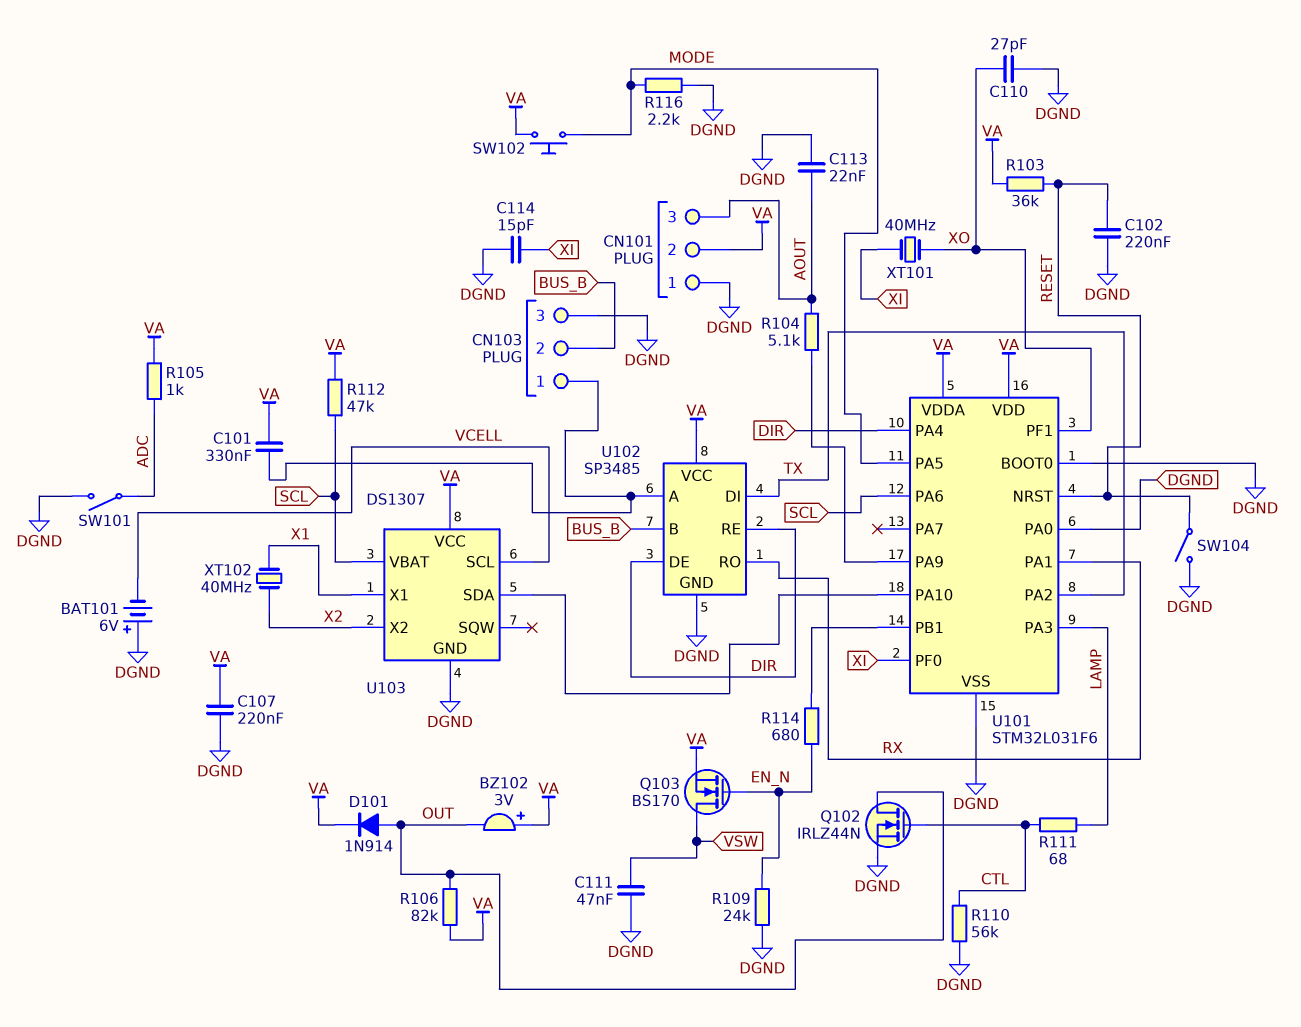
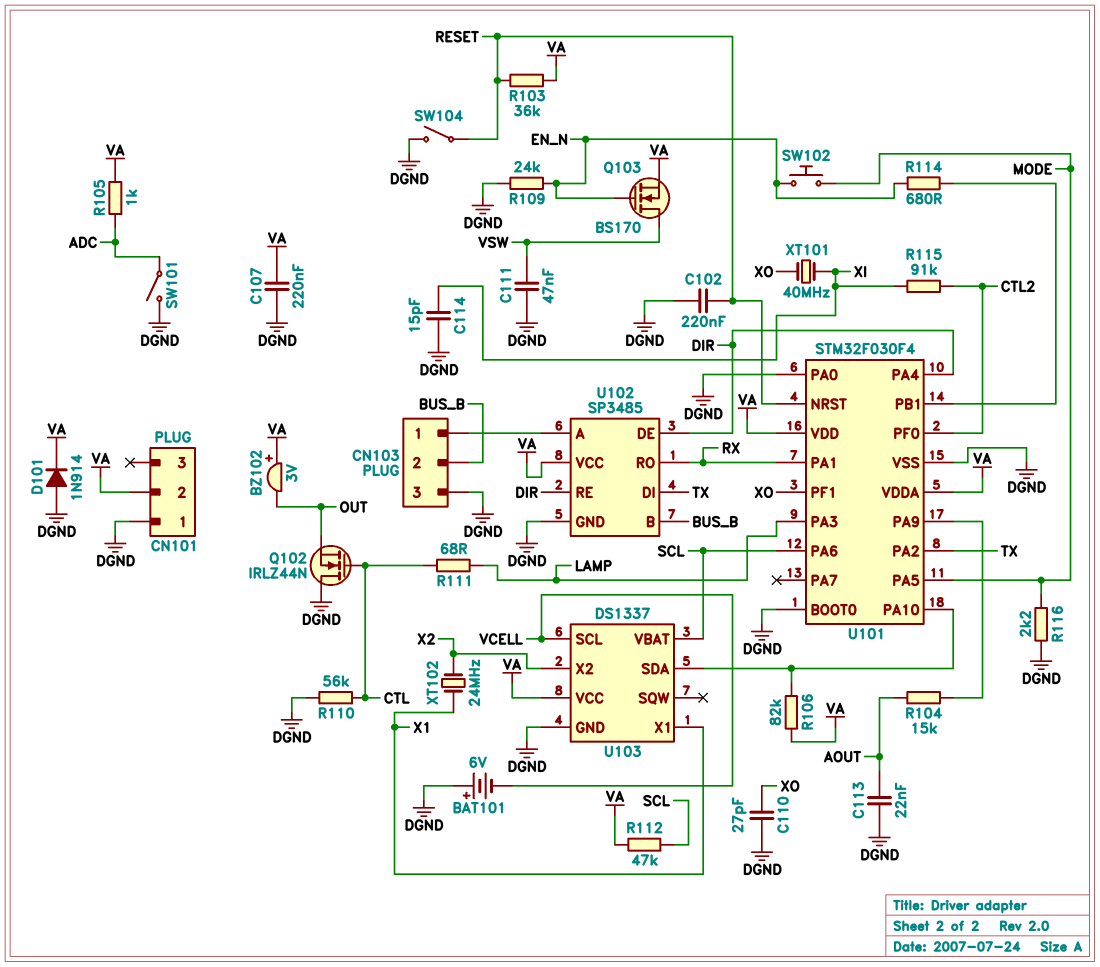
C101: 330nF (CN103/1, VA) -> none
CN101 pin 3: AOUT -> none
D101: diode 1N914 (A OUT, K VA) -> diode 1N914 (A DGND, K VA)
Q102: NMOS IRLZ44N (G CTL, D OUT, S DGND) -> NMOS IRLZ44N (G CTL, D DGND, S OUT)
R104: 5.1k (AOUT, U101/PA9) -> 15k (AOUT, U101/PA9)
R106: 82k (OUT, VA) -> 82k (U101/PA10, VA)
R115: none -> 91k (CTL2, XI)
SW102: button (MODE, VA) -> button (EN_N, MODE)
U101: STM32L031F6 -> STM32F030F4
U101 pin PF0: XI -> CTL2
U103: DS1307 -> DS1337
XT102: 40MHz (X1, X2) -> 24MHz (X1, X2)

